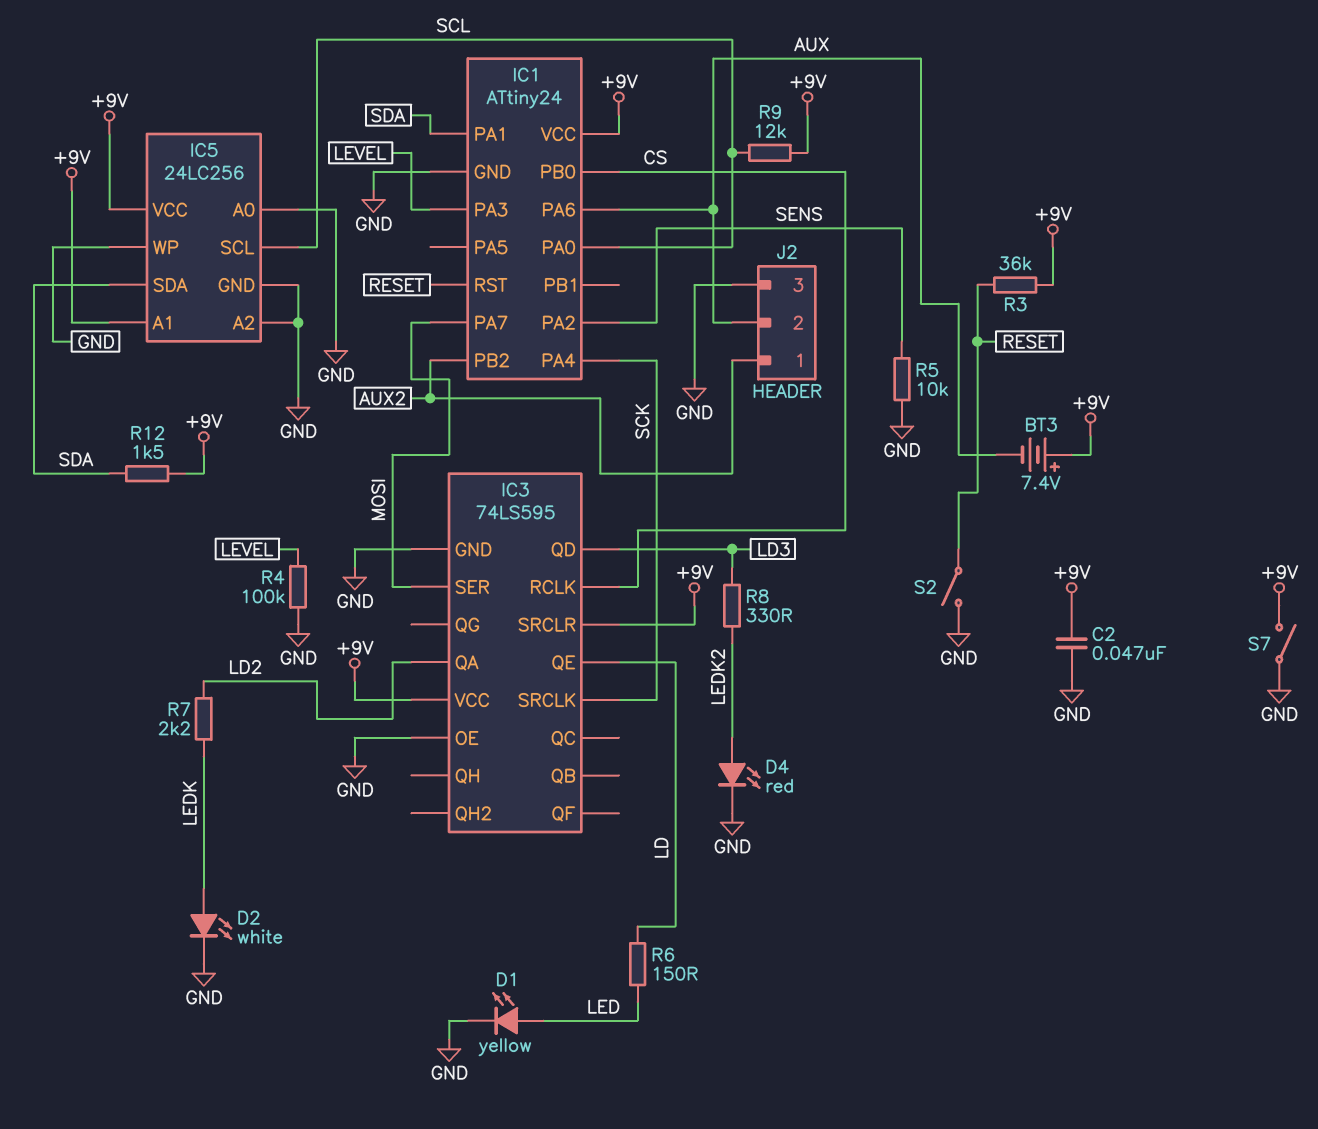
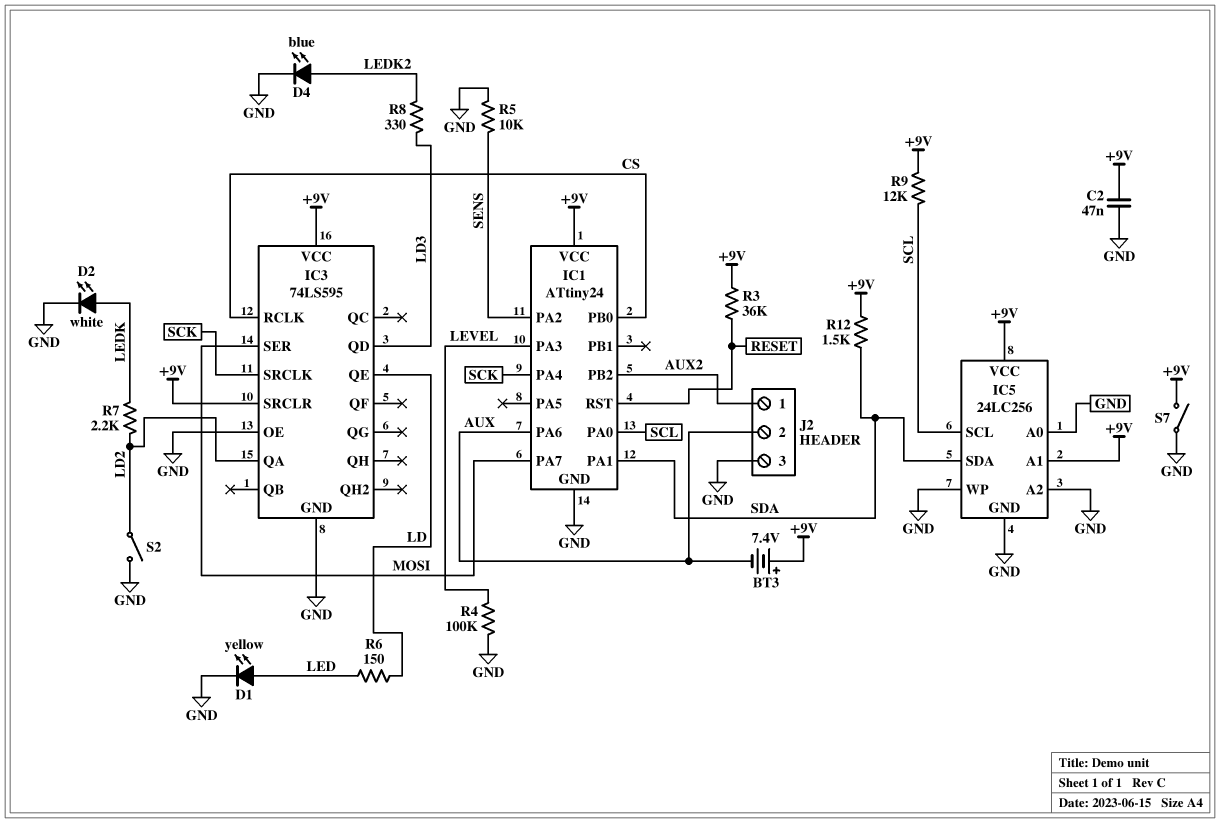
D4: LED red (A LEDK2, K GND) -> LED blue (A LEDK2, K GND)
S2: switch (GND, RESET) -> switch (GND, LD2)

